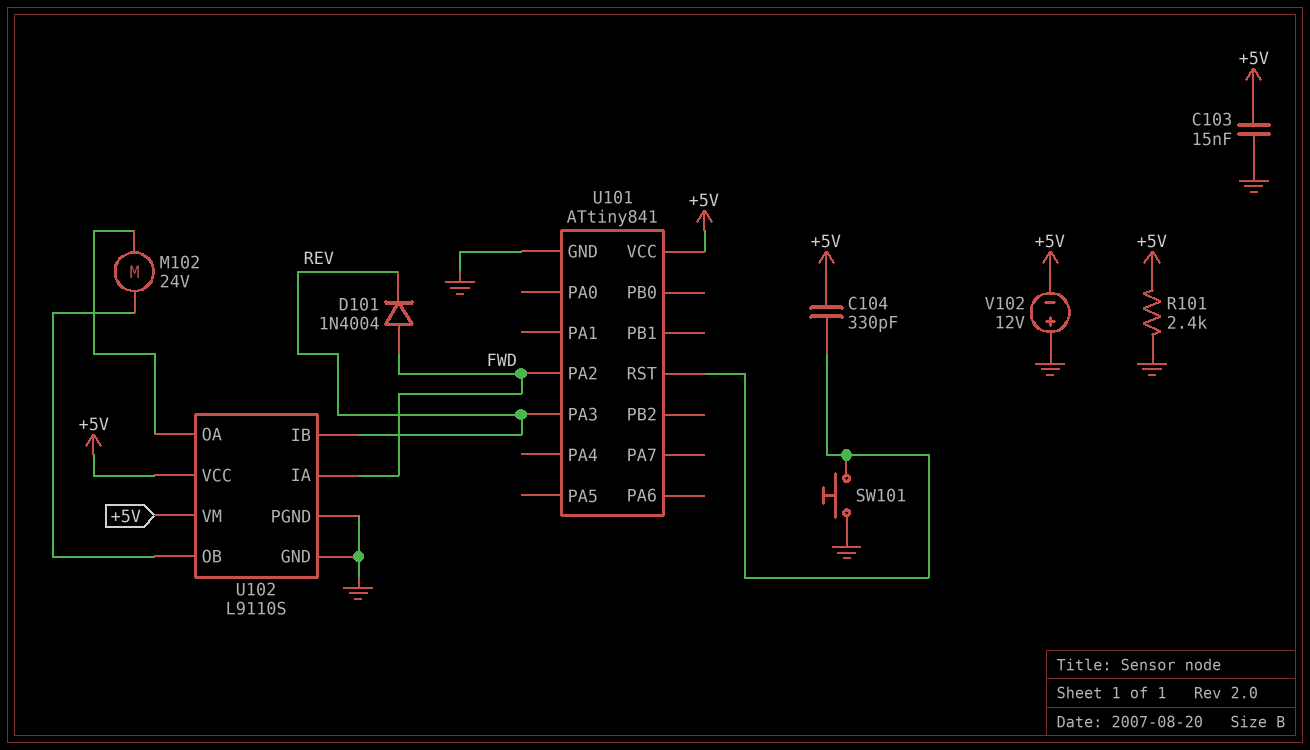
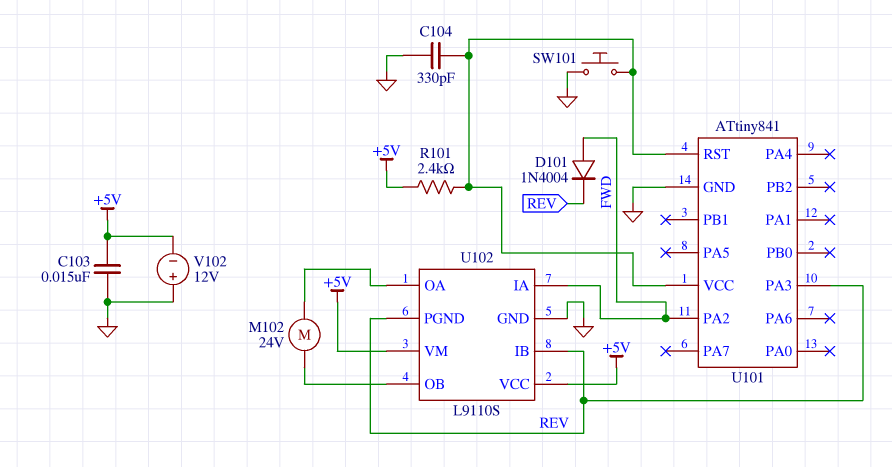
C104: 330pF (+5V, U101/RST) -> 330pF (GND, U101/RST)
R101: 2.4k (+5V, GND) -> 2.4k (+5V, U101/RST)
U101 pin VCC: +5V -> U101/RST
U102 pin PGND: GND -> REV

